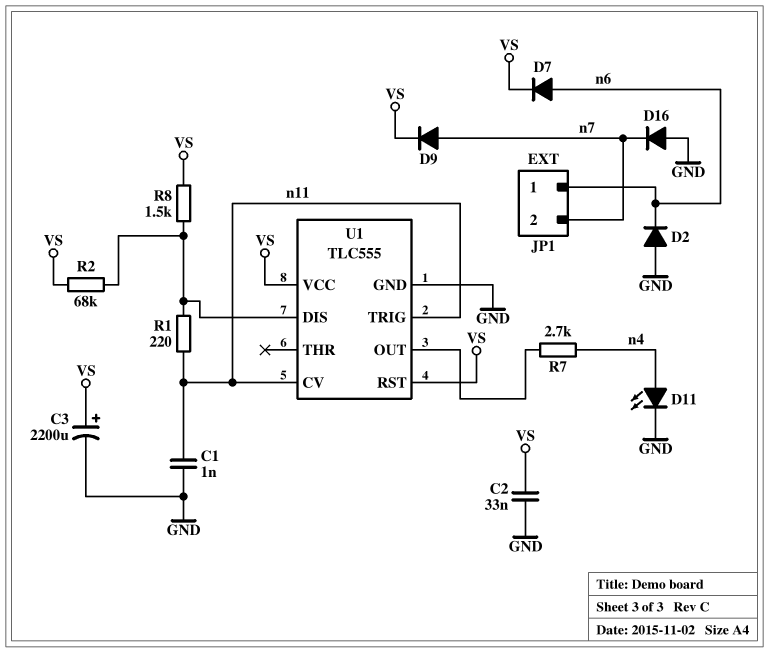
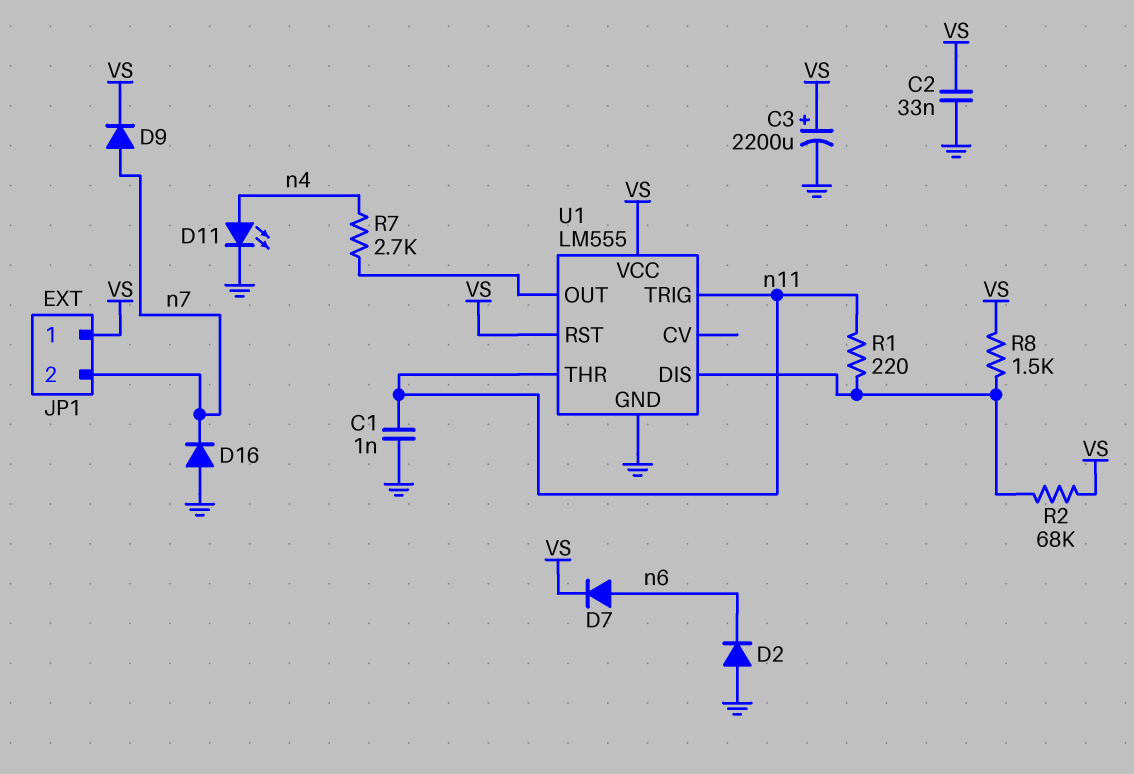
JP1 pin 1: n6 -> VS
U1: TLC555 -> LM555
U1 pin CV: n11 -> none
U1 pin THR: none -> n11

